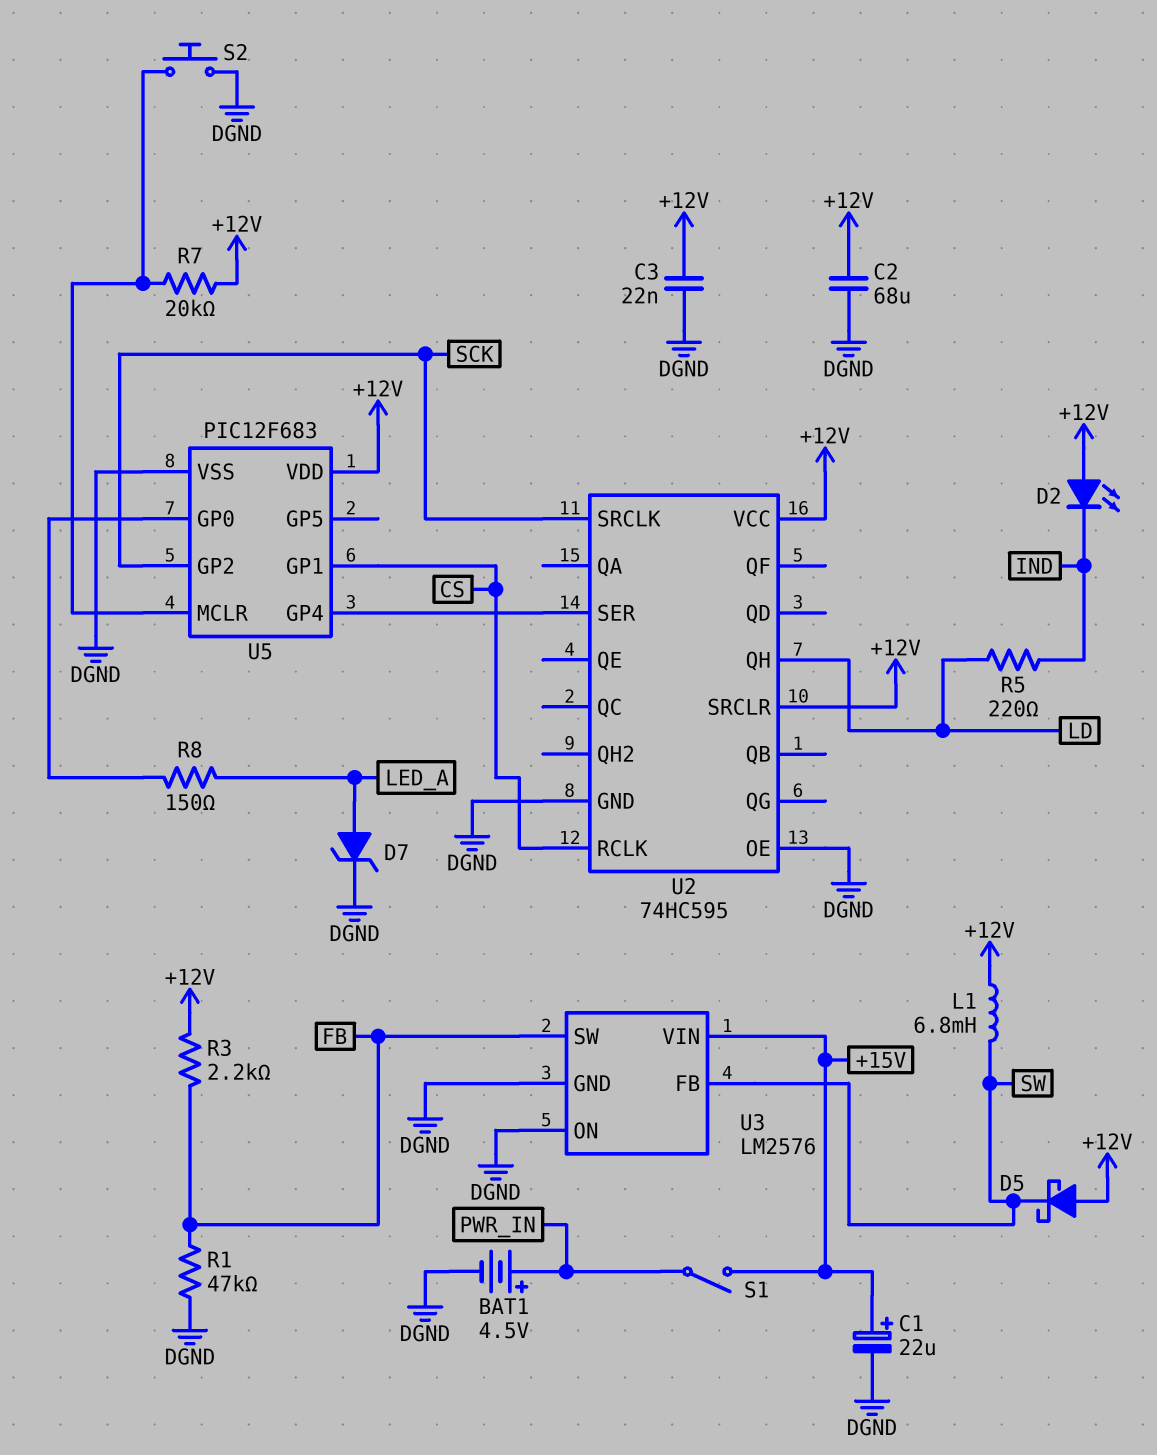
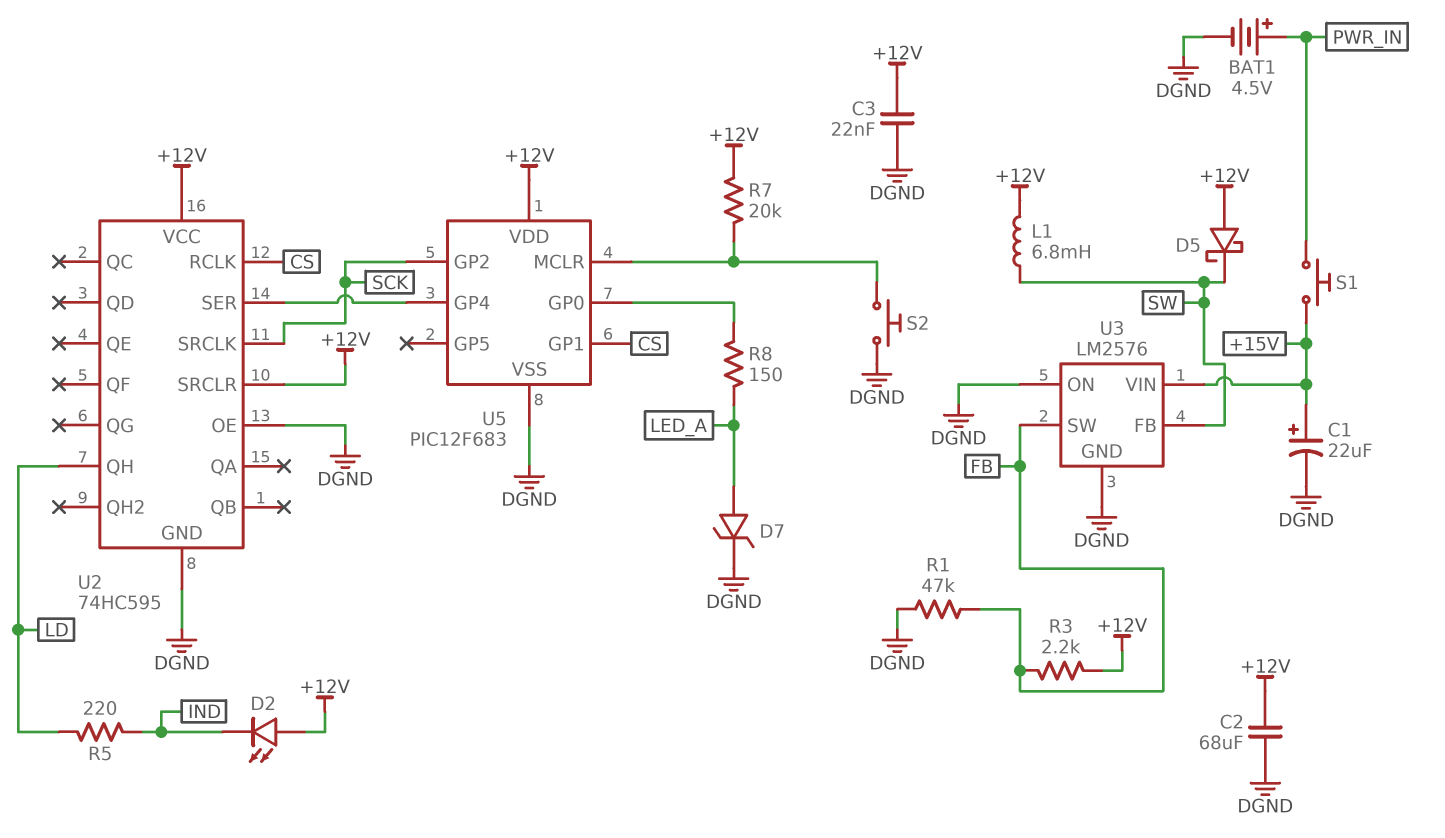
S1: switch (+15V, PWR_IN) -> button (+15V, PWR_IN)

